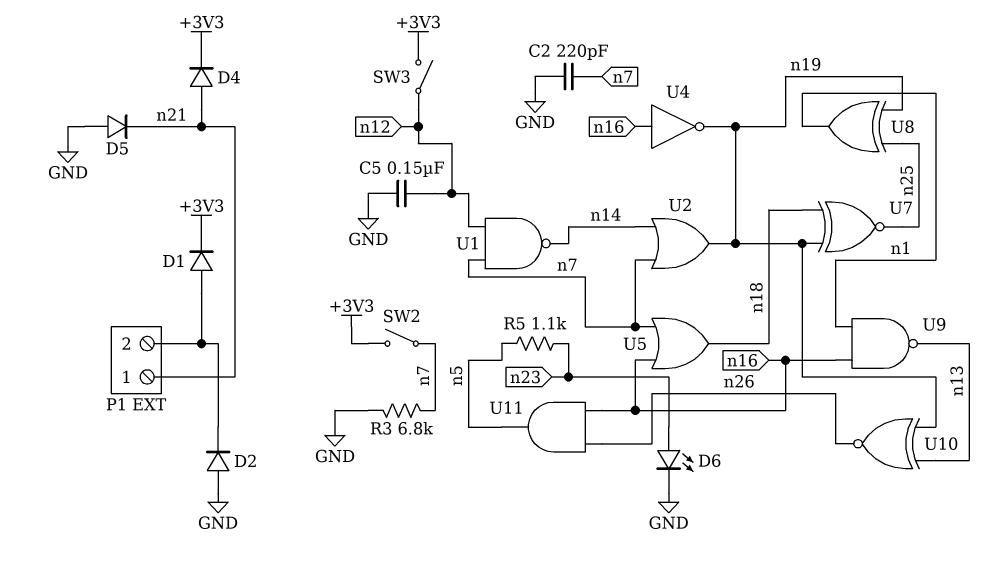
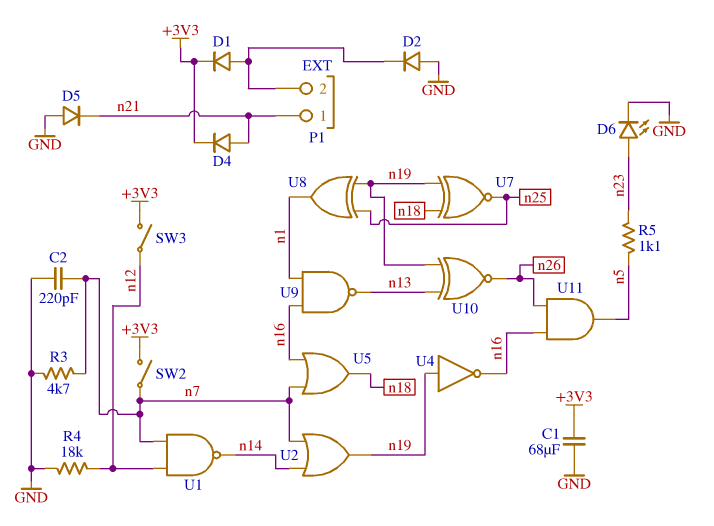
C1: none -> 68uF (+3V3, GND)
C5: 150nF (GND, n12) -> none
R3: 6.8k (GND, n7) -> 4.7k (GND, n7)
R4: none -> 18k (GND, n12)
U4: NOT (in n16, out n19) -> NOT (in n19, out n16)

